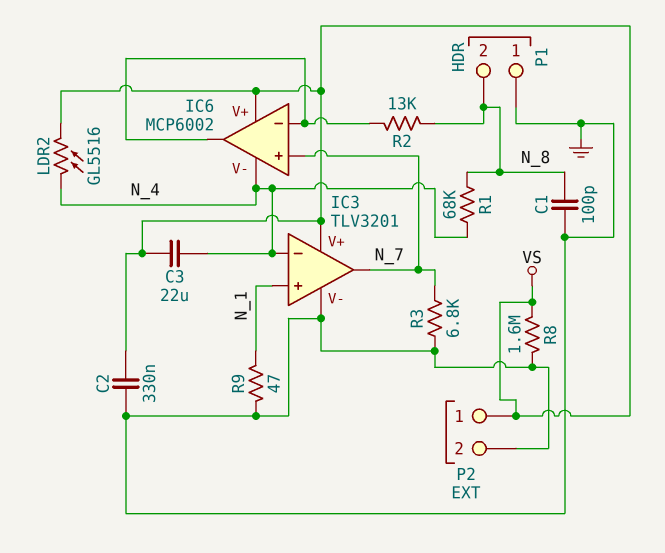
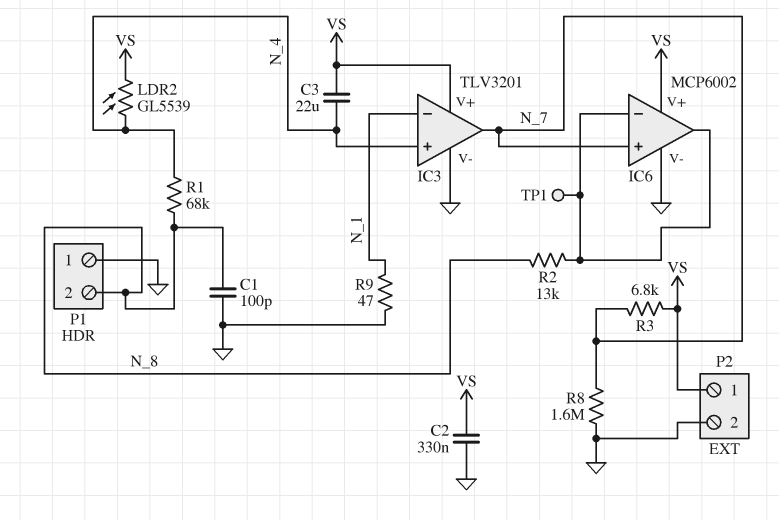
IC3 pin in+: N_1 -> N_4
IC3 pin in-: N_4 -> N_1
IC6 pin V-: N_4 -> GND
LDR2: GL5516 (N_4, VS) -> GL5539 (N_4, VS)
R3: 6.8k (GND, N_7) -> 6.8k (N_7, VS)
R8: 1.6M (GND, VS) -> 1.6M (GND, N_7)
TP1: none -> test point (IC6/in-)

